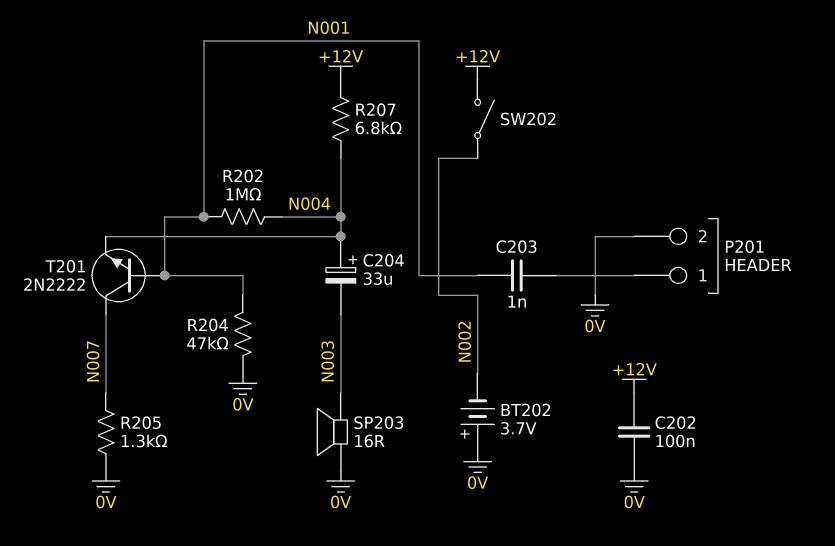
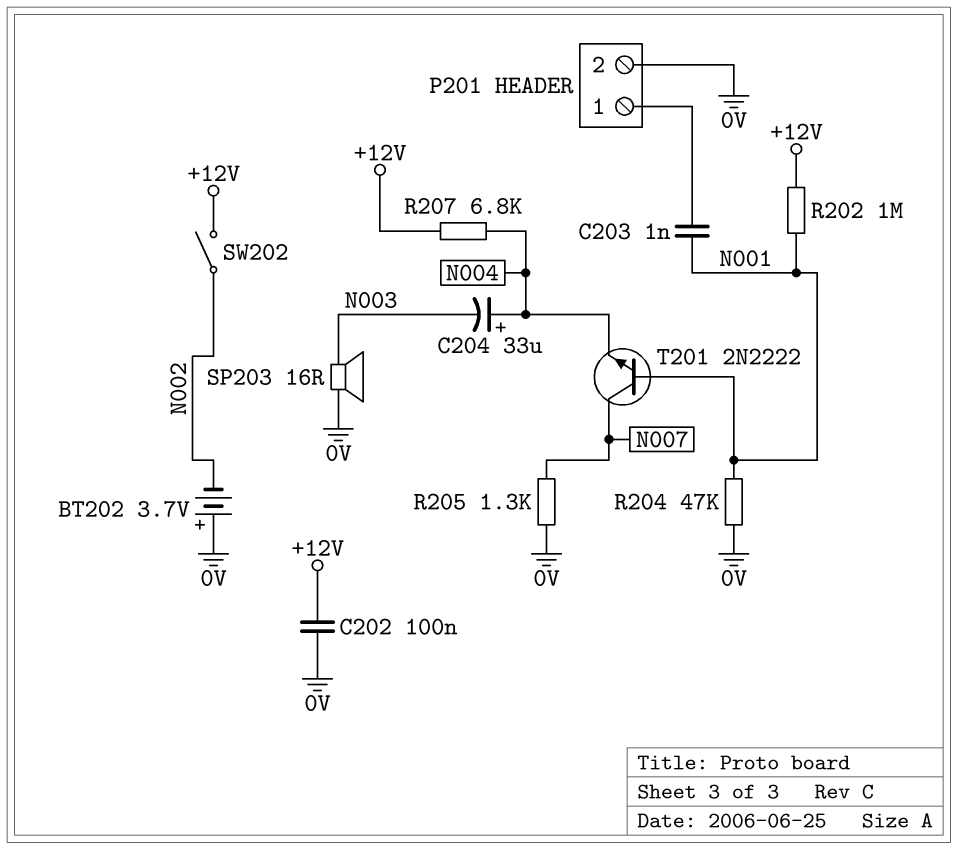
R202: 1M (N001, N004) -> 1M (+12V, N001)

